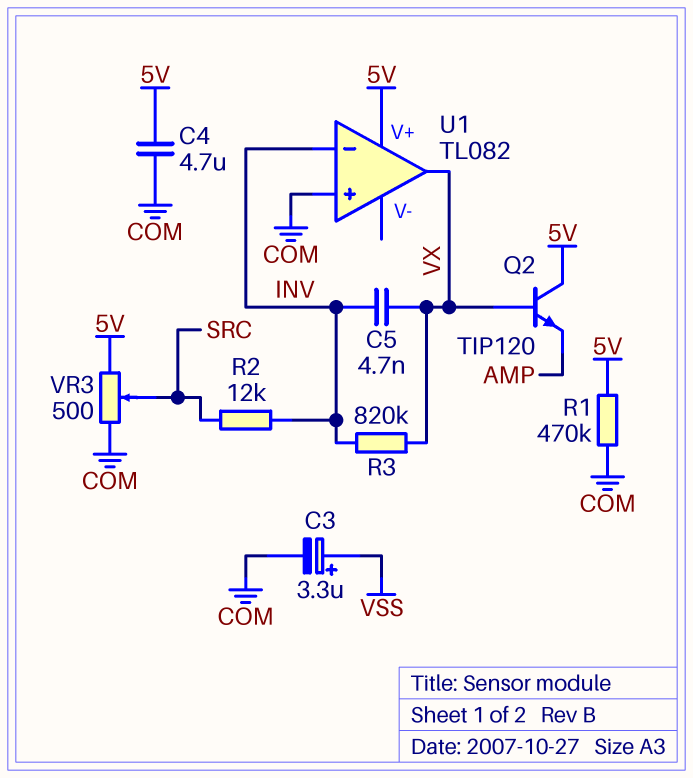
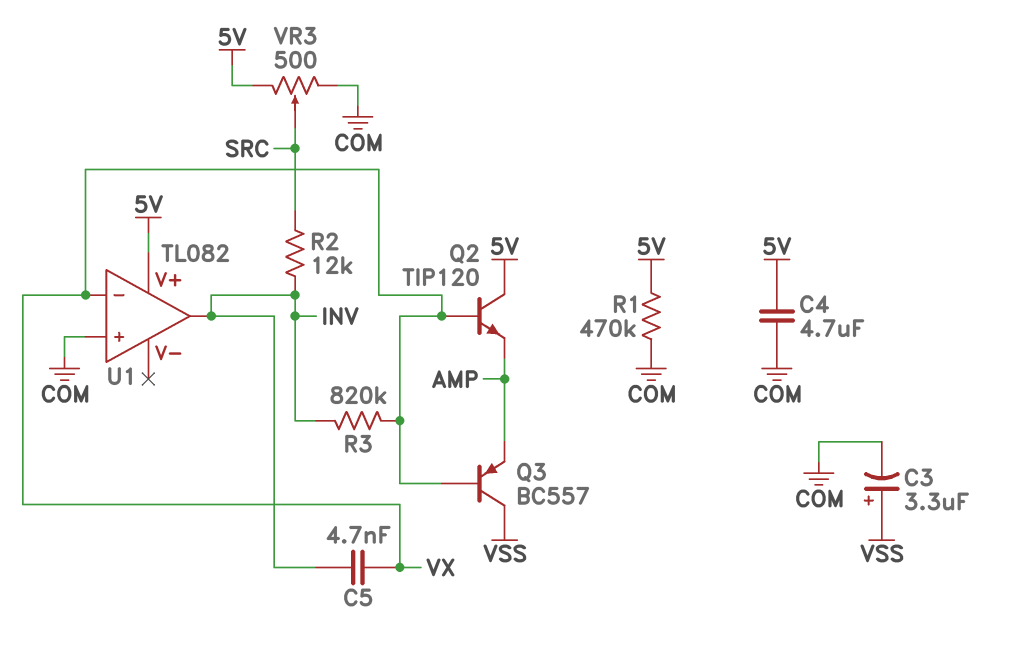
Q3: none -> PNP BC557 (B VX, C VSS, E AMP)
U1 pin in-: INV -> VX
U1 pin out: VX -> INV

